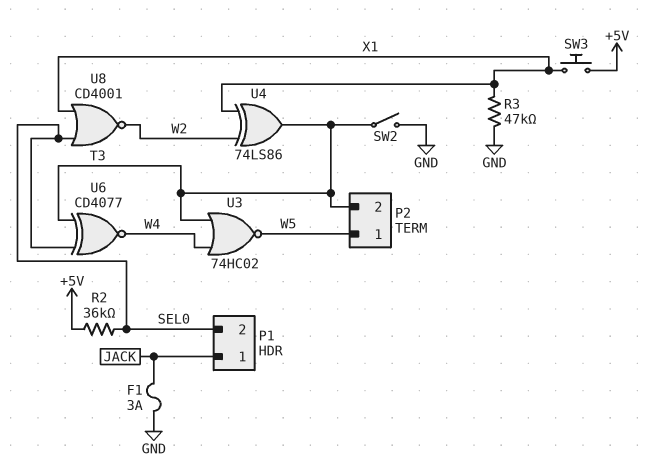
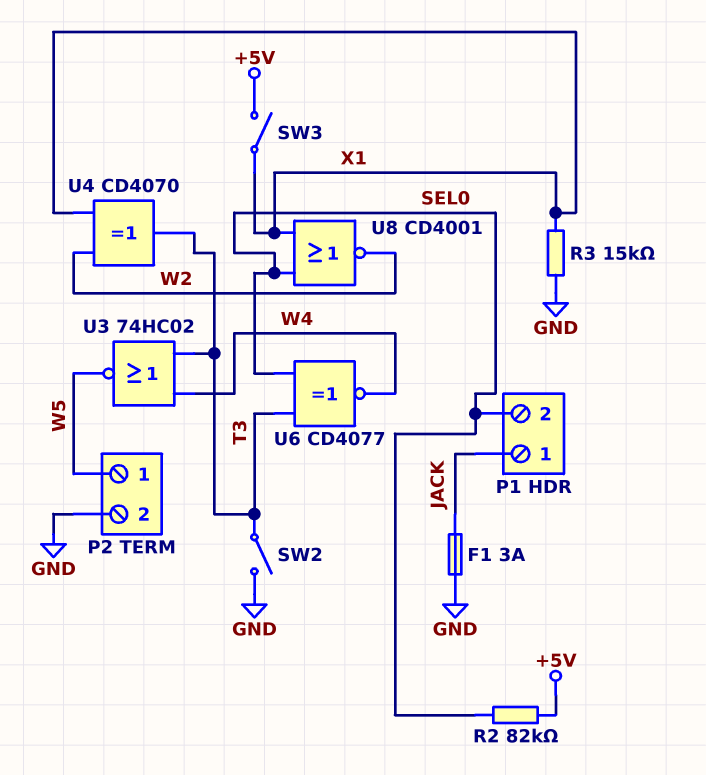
P2 pin 2: T3 -> GND
R2: 36k (+5V, SEL0) -> 82k (+5V, SEL0)
R3: 47k (GND, X1) -> 15k (GND, X1)
SW3: button (+5V, X1) -> switch (+5V, X1)
U4: XOR 74LS86 (in W2, in X1, out T3) -> XOR CD4070 (in W2, in X1, out T3)

